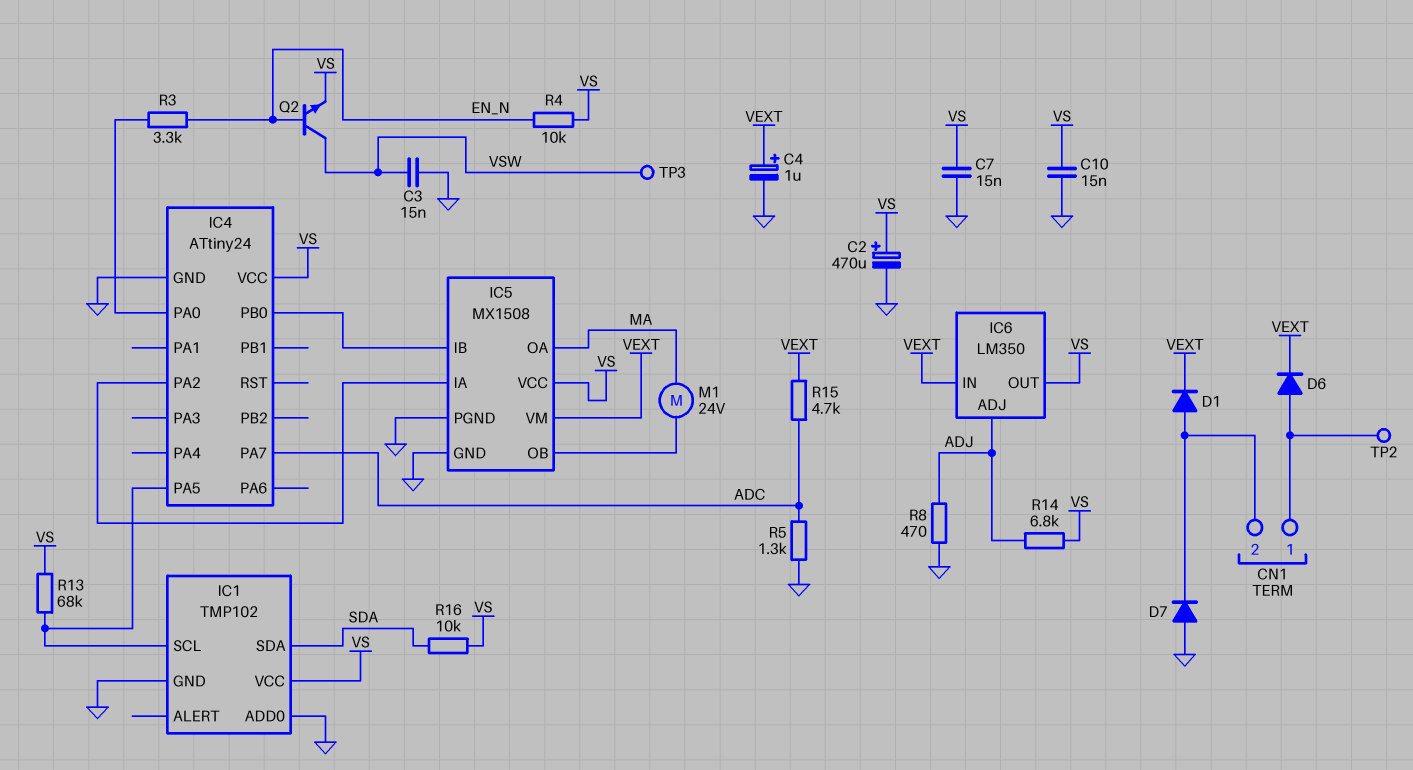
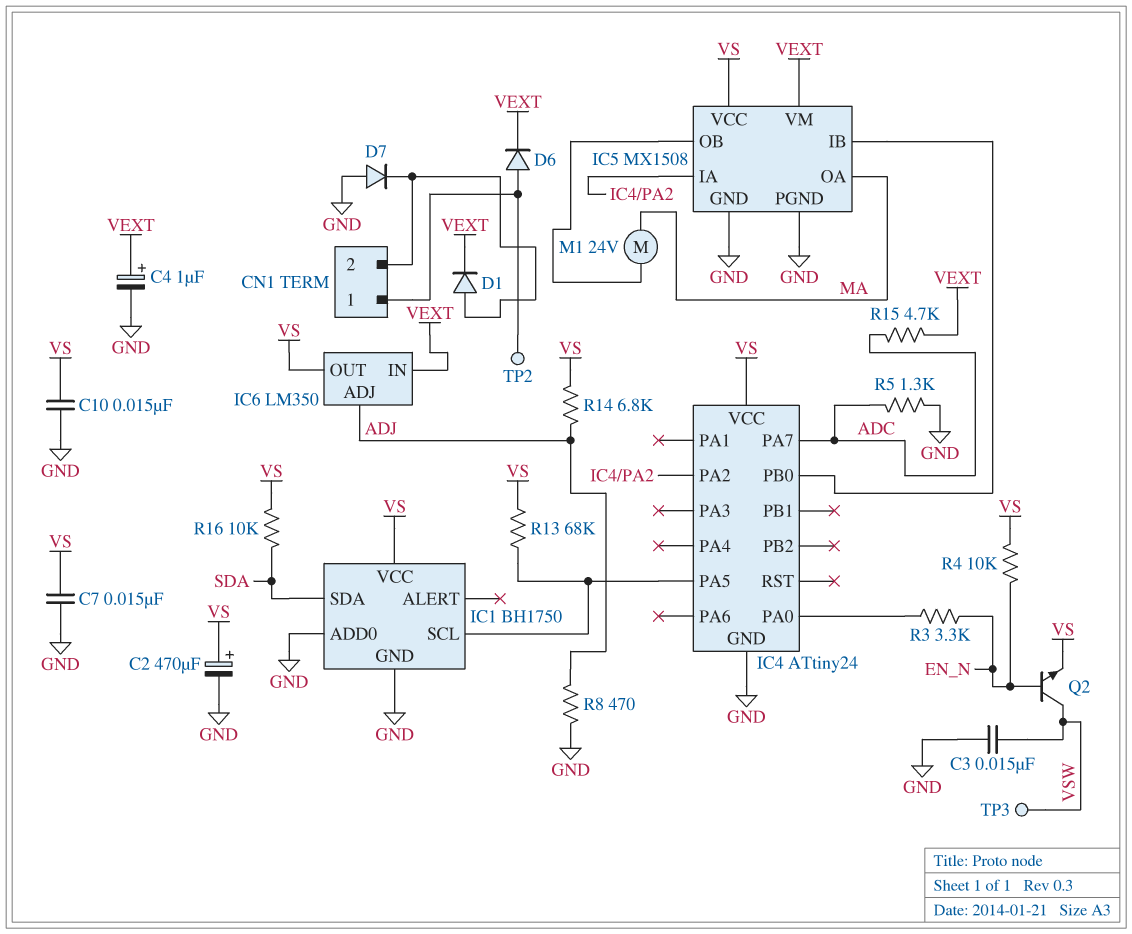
IC1: TMP102 -> BH1750

